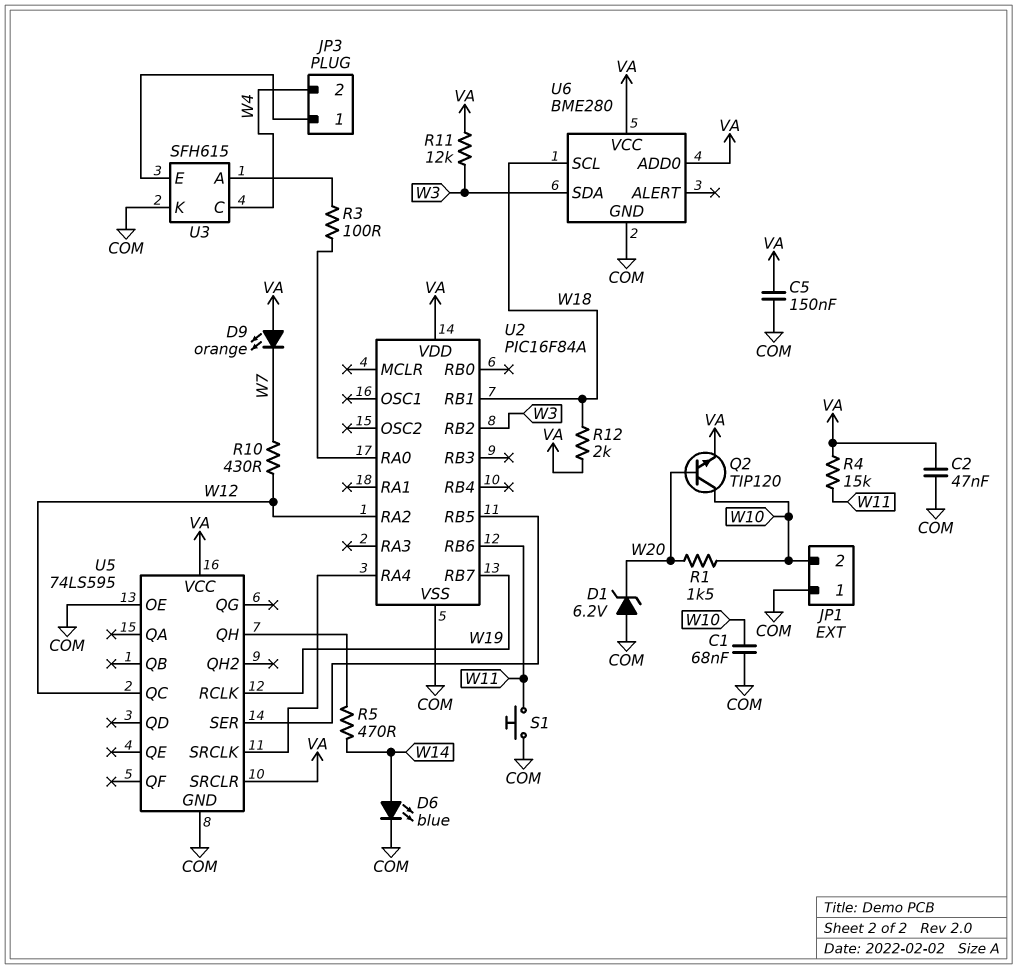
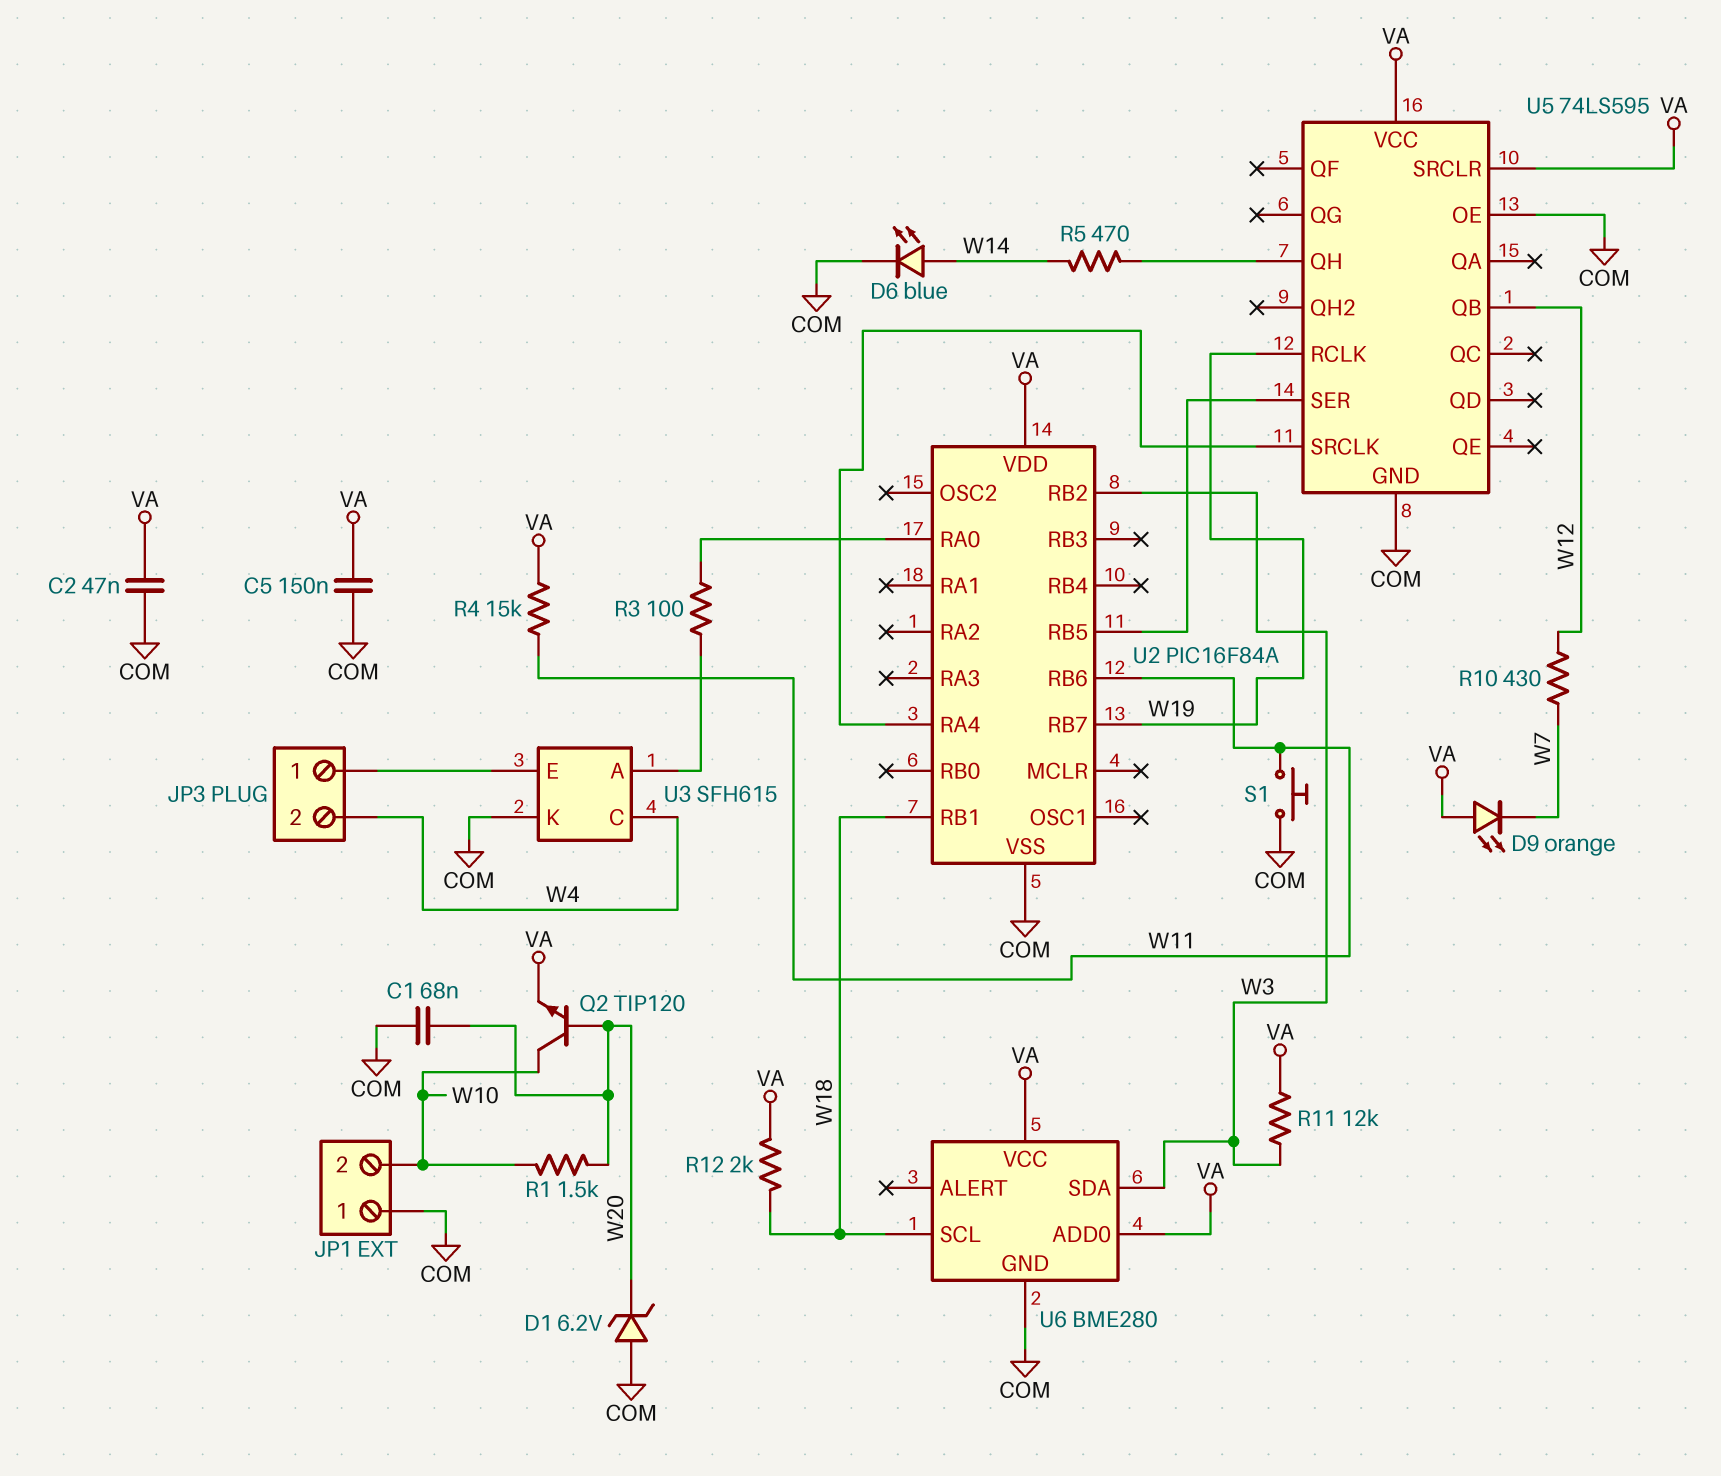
C1: 68nF (COM, W10) -> 68nF (COM, W20)
U2 pin RA2: W12 -> none
U5 pin QB: none -> W12
U5 pin QC: W12 -> none

